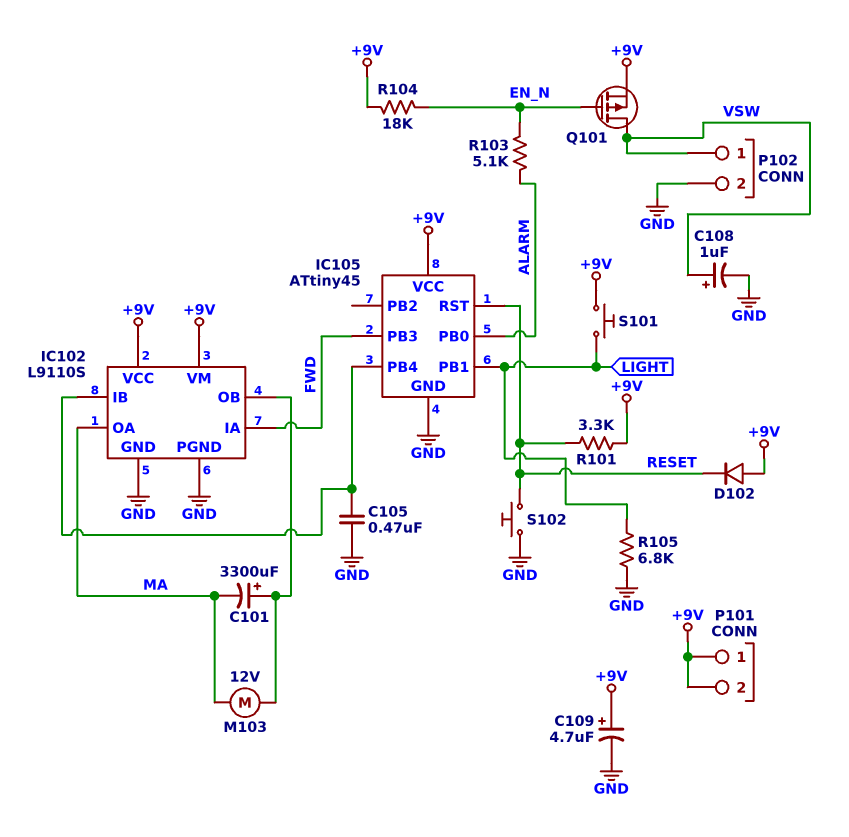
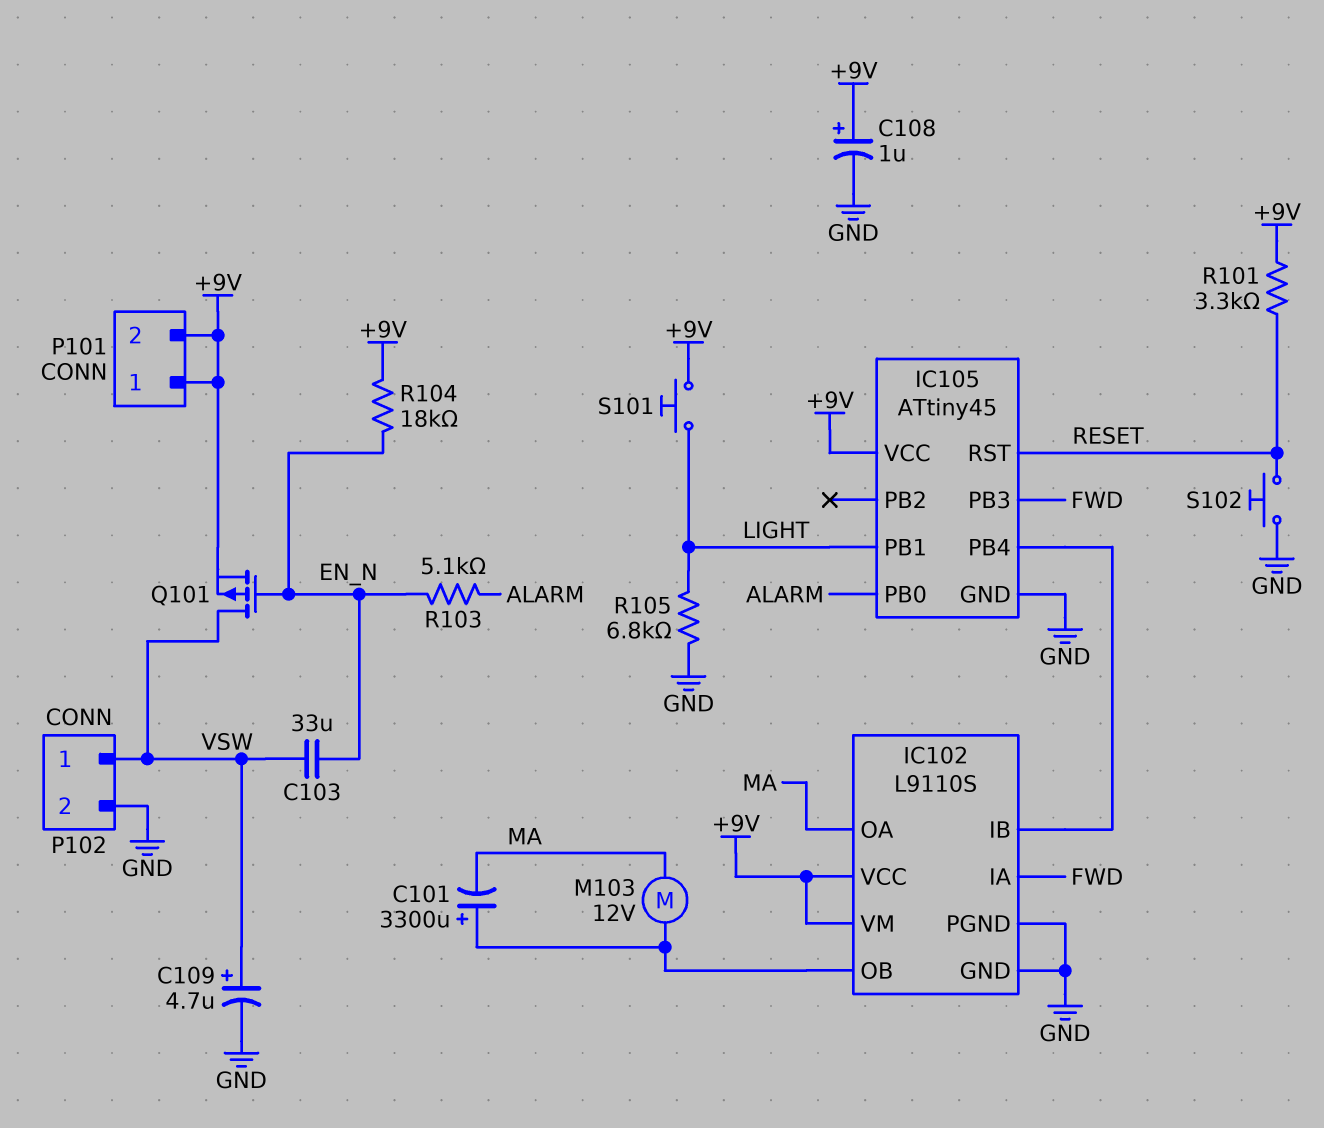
C103: none -> 33uF (EN_N, VSW)
C105: 470nF (GND, IC102/IB) -> none
C108: 1uF (plus VSW, minus GND) -> 1uF (plus +9V, minus GND)
C109: 4.7uF (plus +9V, minus GND) -> 4.7uF (plus VSW, minus GND)
D102: diode (A +9V, K RESET) -> none

